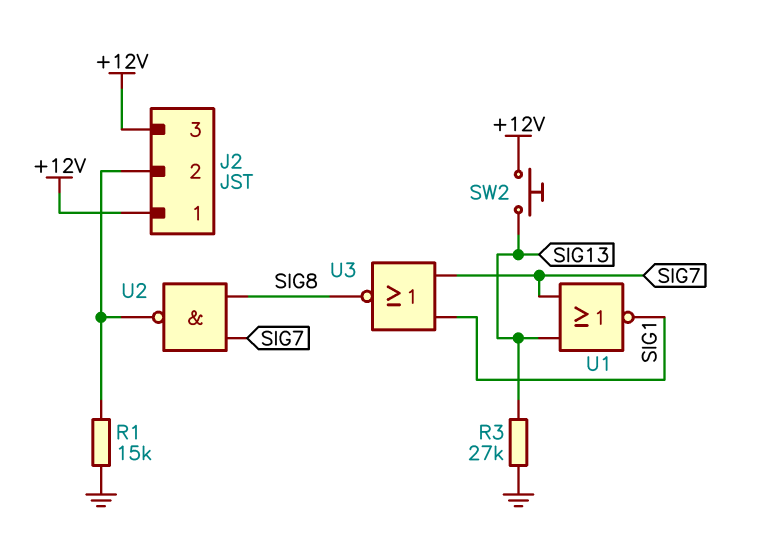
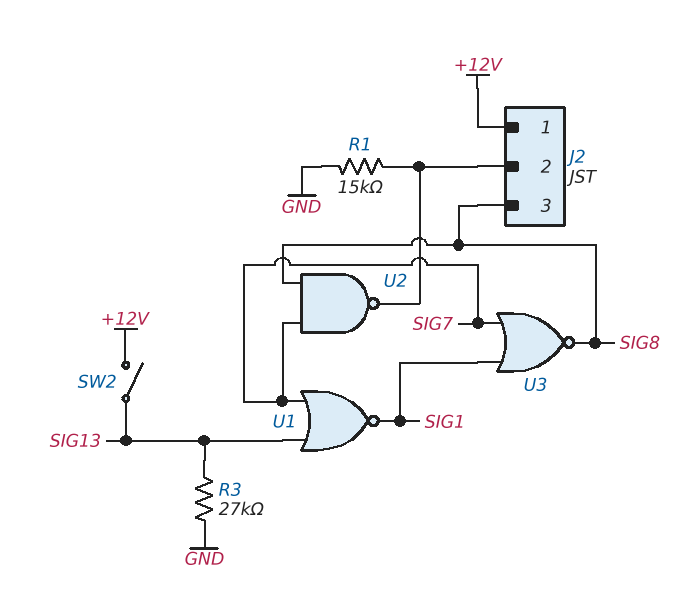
J2 pin 3: +12V -> SIG8
SW2: button (+12V, SIG13) -> switch (+12V, SIG13)

